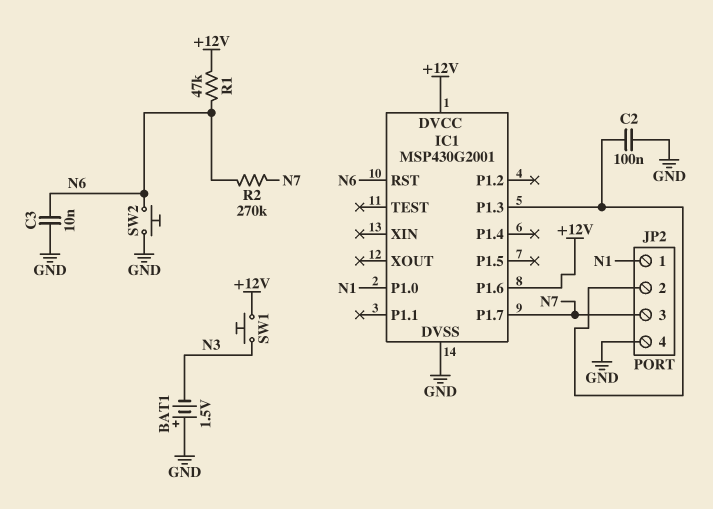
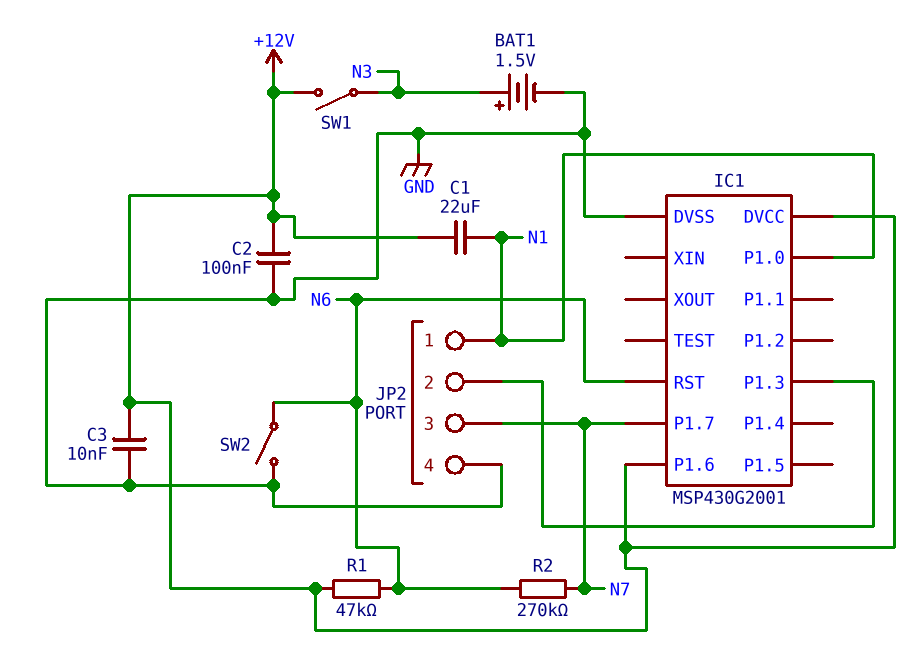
BAT1: 1.5V (plus GND, minus N3) -> 1.5V (plus N3, minus GND)
C1: none -> 22uF (+12V, N1)
C2: 100nF (GND, IC1/P1.3) -> 100nF (+12V, GND)
C3: 10nF (GND, N6) -> 10nF (+12V, GND)
SW1: button (+12V, N3) -> switch (+12V, N3)
SW2: button (GND, N6) -> switch (GND, N6)

